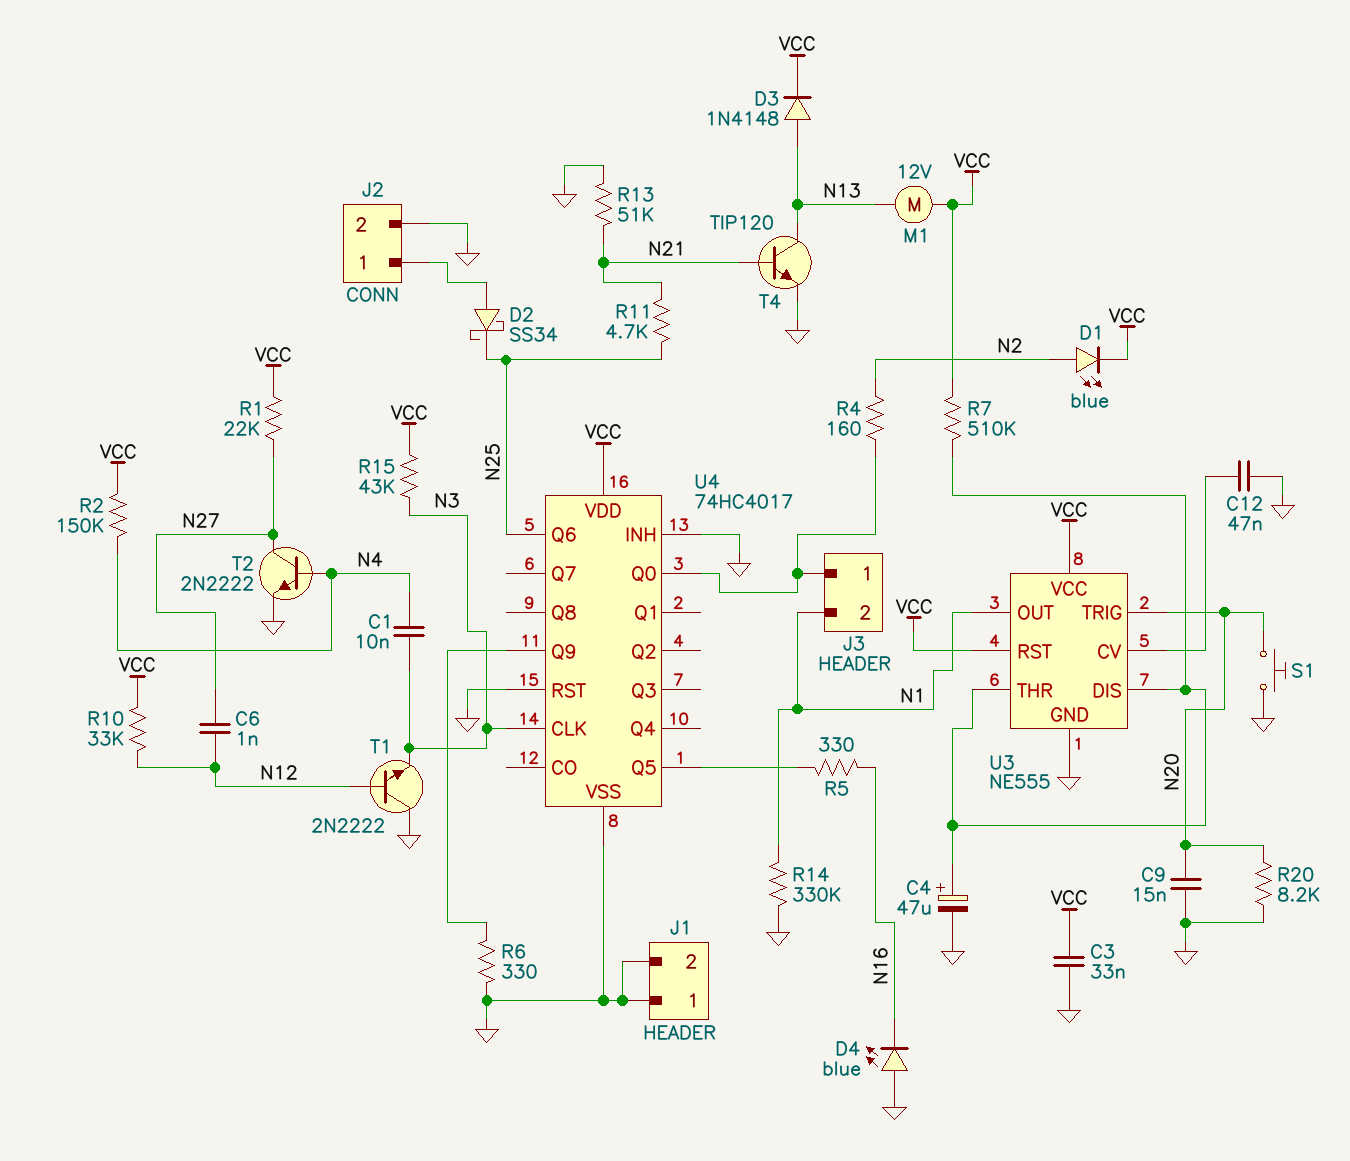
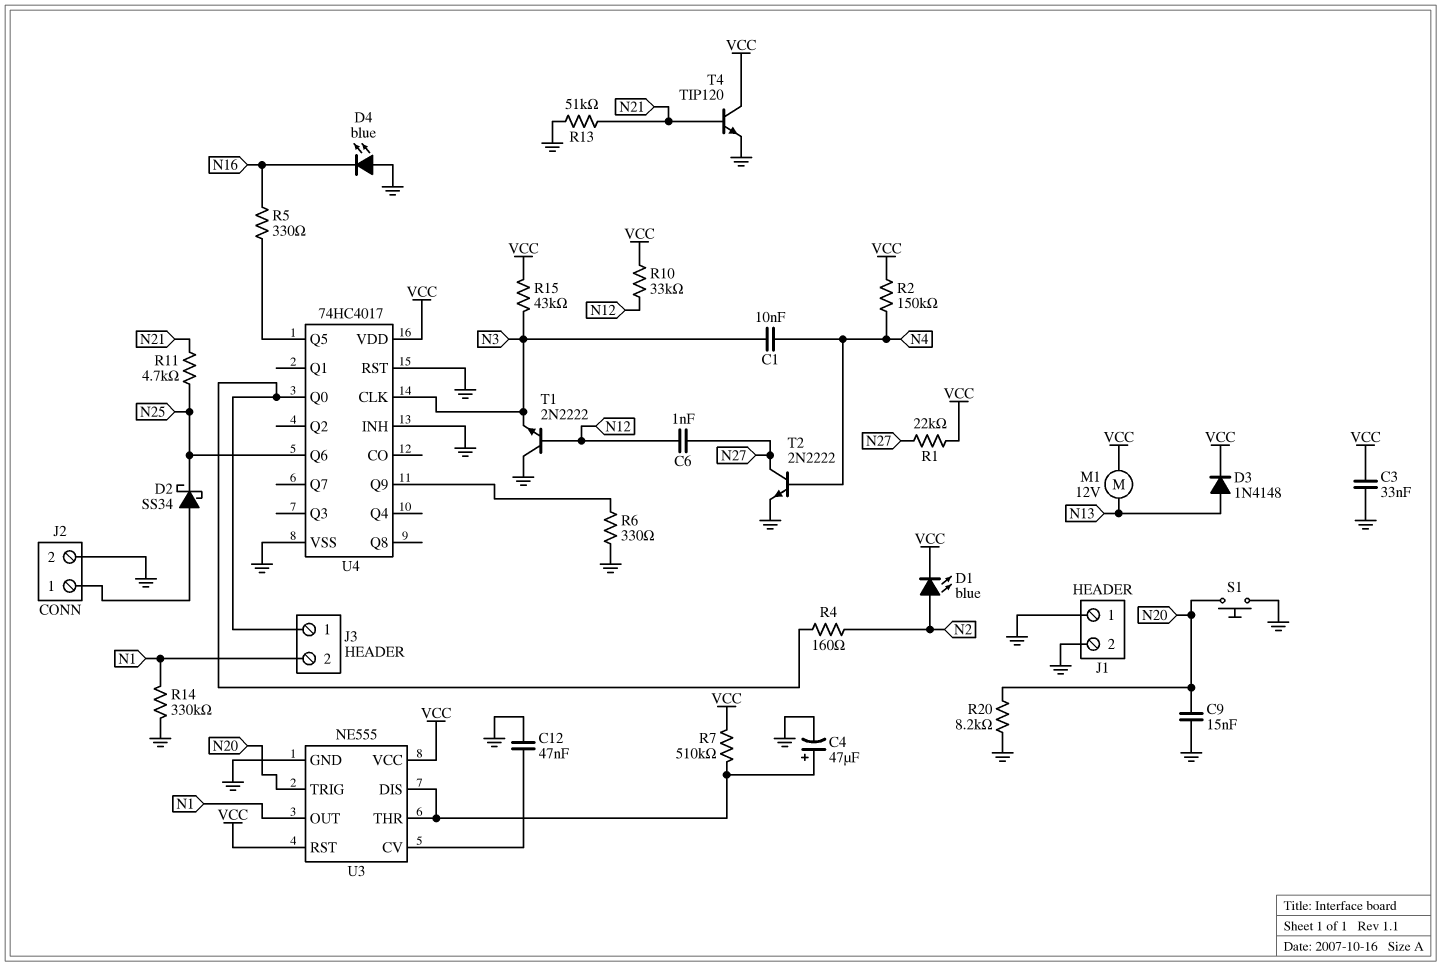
T4: NPN TIP120 (B N21, C N13, E GND) -> NPN TIP120 (B N21, C VCC, E GND)

